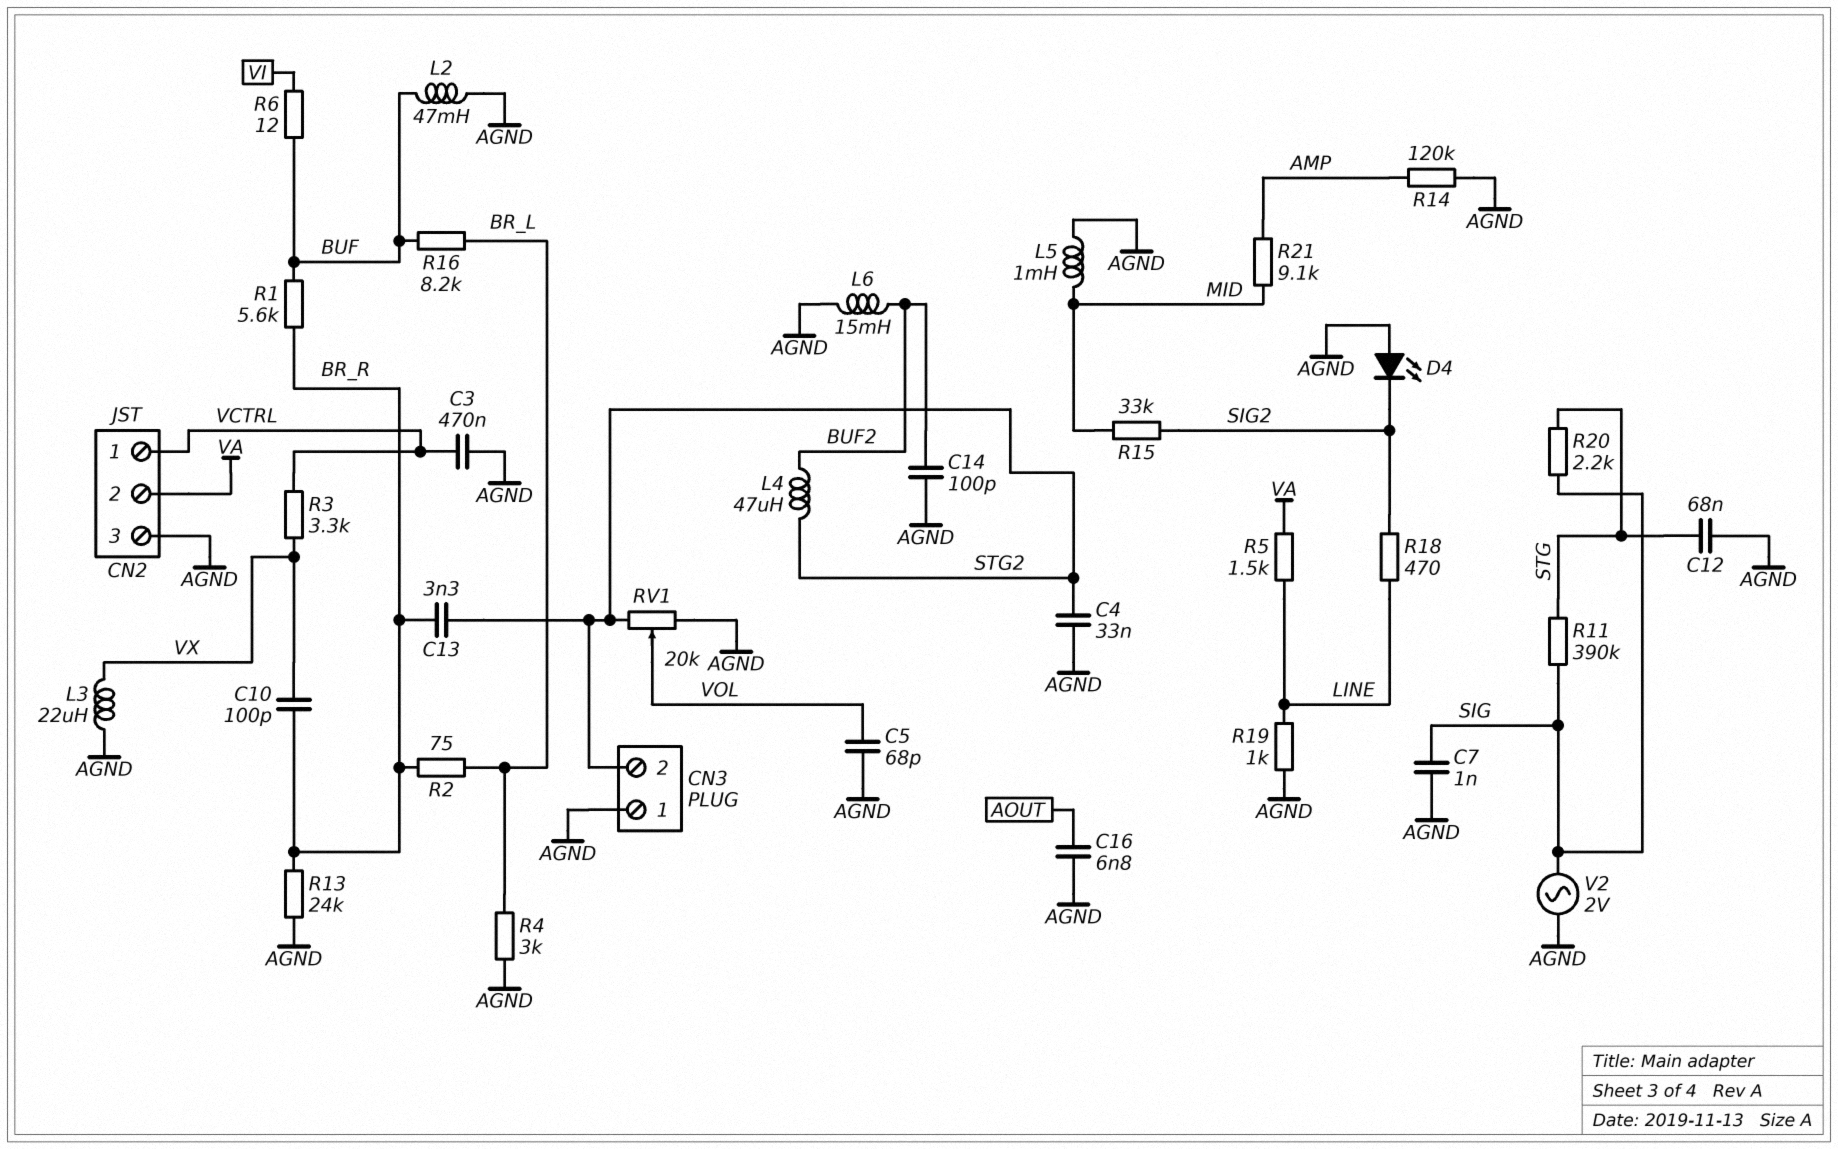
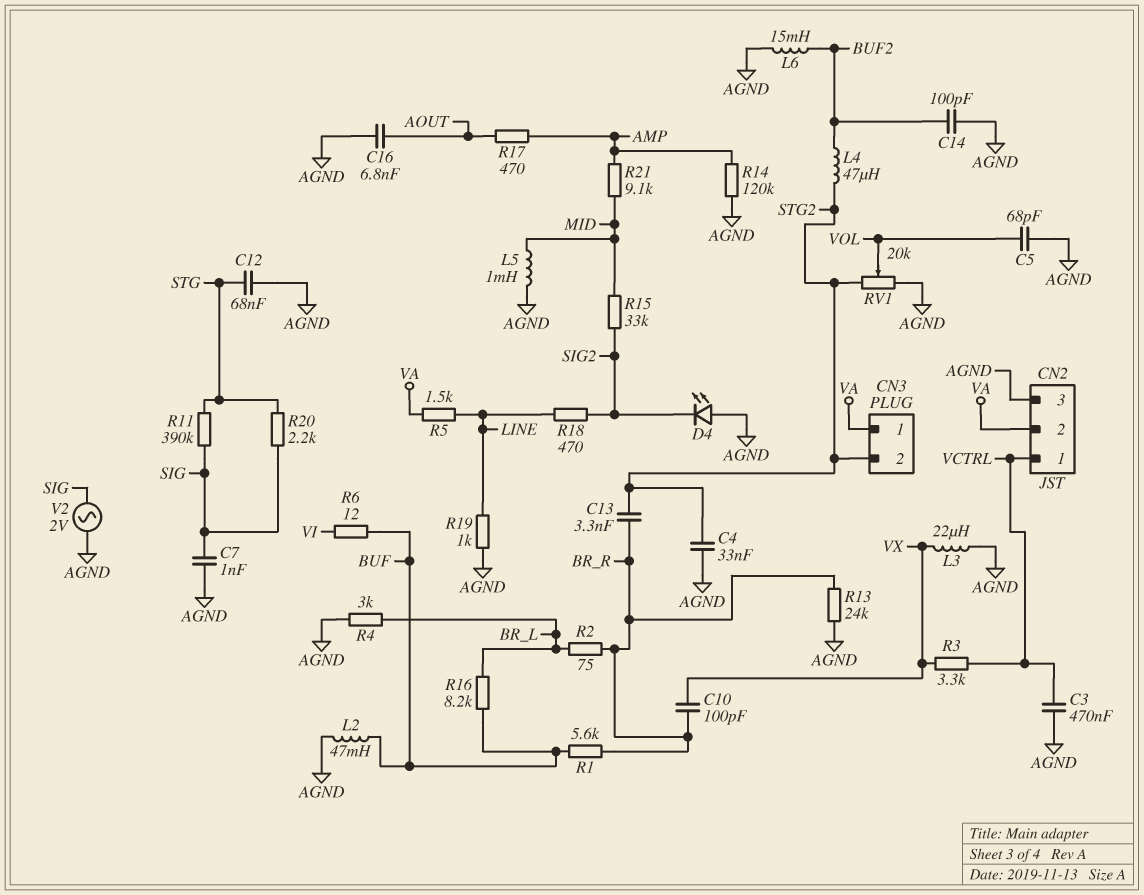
CN3 pin 1: AGND -> VA
R17: none -> 470 (AMP, AOUT)

